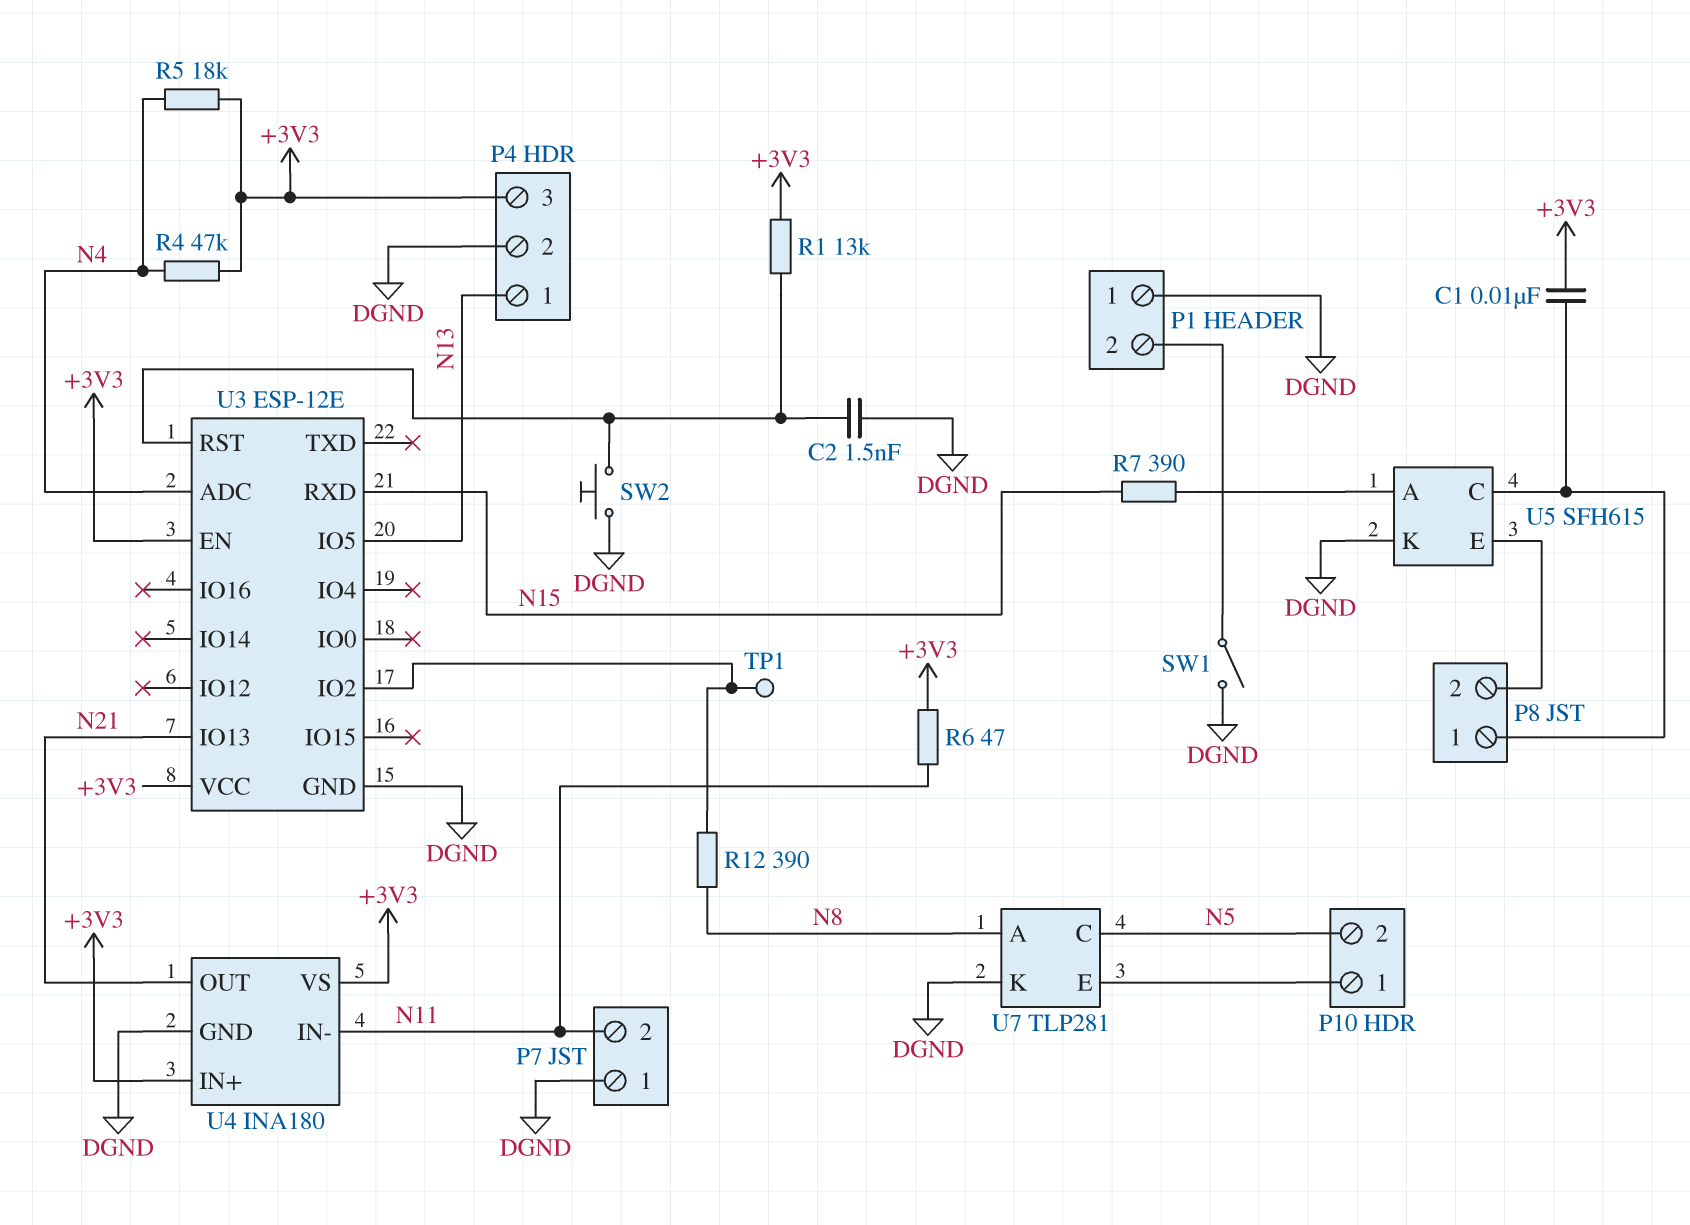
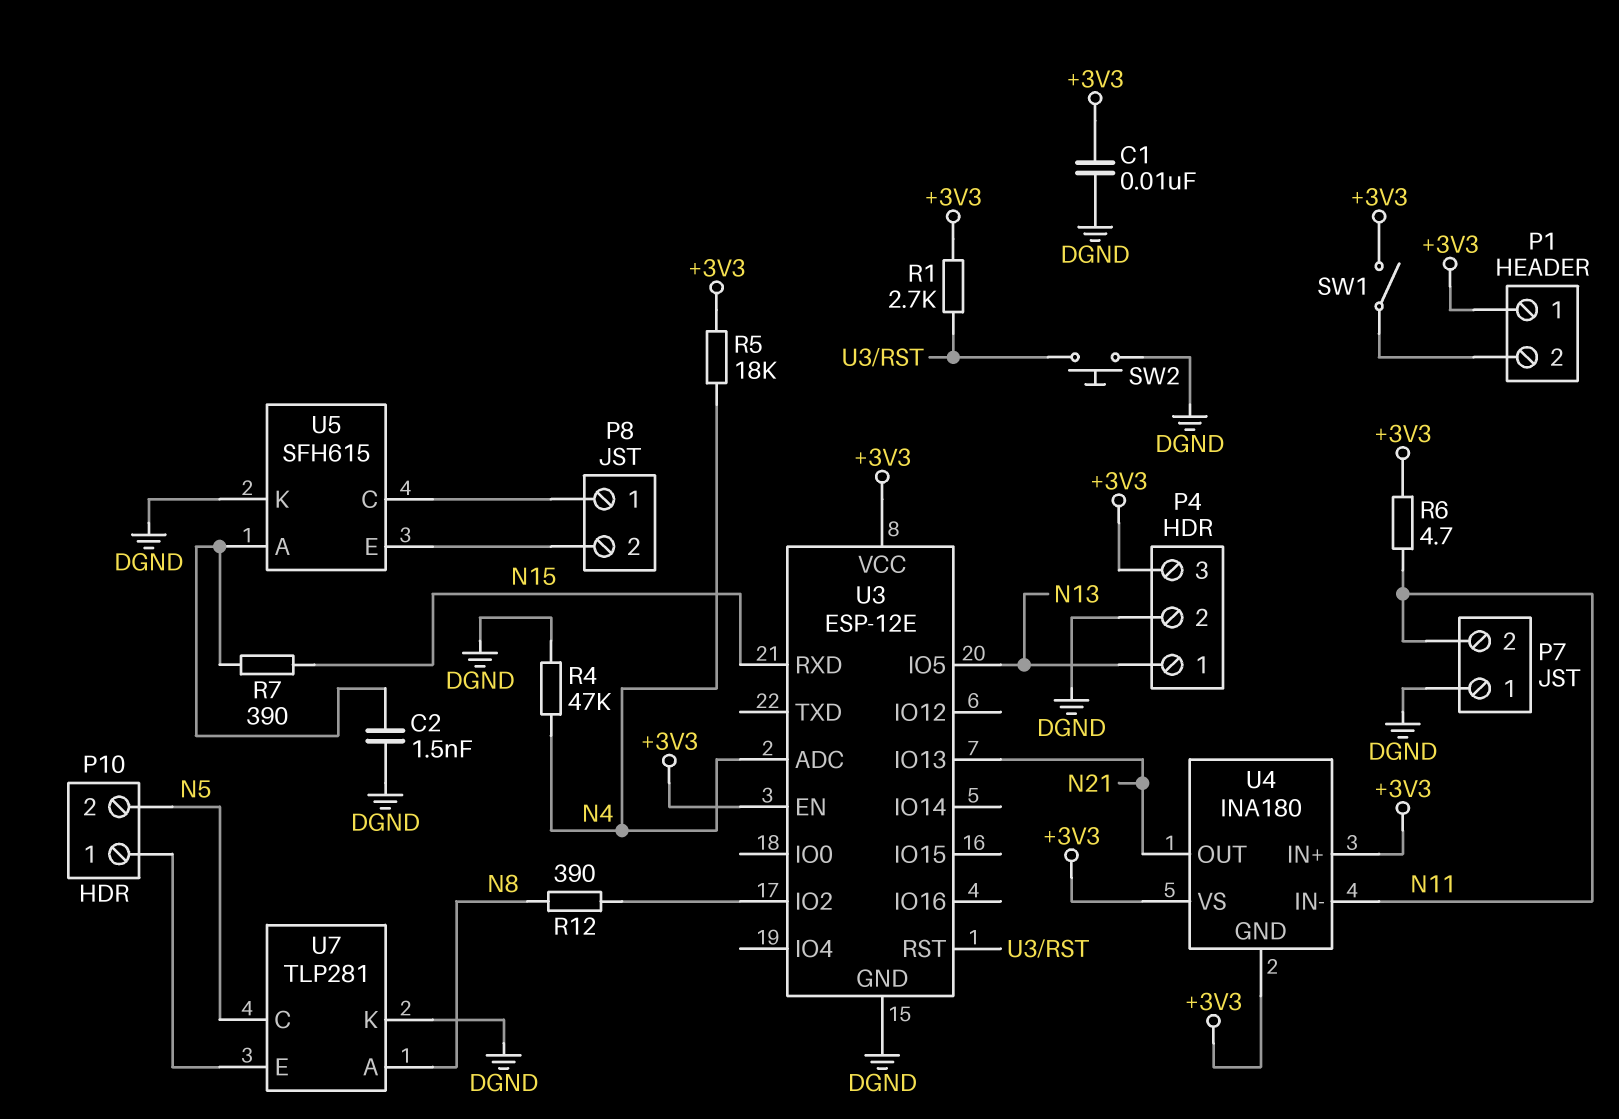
C1: 10nF (+3V3, P8/1) -> 10nF (+3V3, DGND)
C2: 1.5nF (DGND, U3/RST) -> 1.5nF (DGND, U5/A)
P1 pin 1: DGND -> +3V3
R1: 13k (+3V3, U3/RST) -> 2.7k (+3V3, U3/RST)
R4: 47k (+3V3, N4) -> 47k (DGND, N4)
R6: 47 (+3V3, N11) -> 4.7 (+3V3, N11)
SW1: switch (DGND, P1/2) -> switch (+3V3, P1/2)
TP1: test point (U3/IO2) -> none
U4 pin GND: DGND -> +3V3

